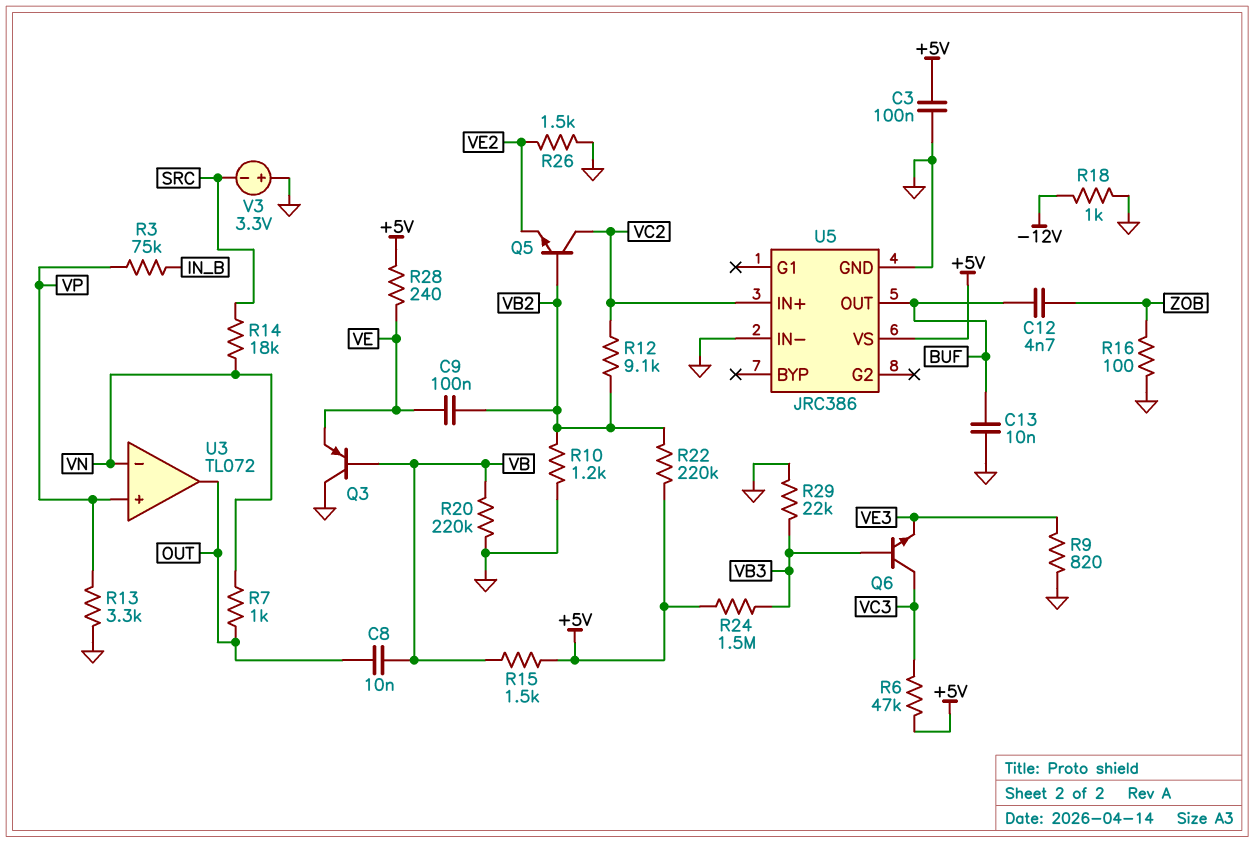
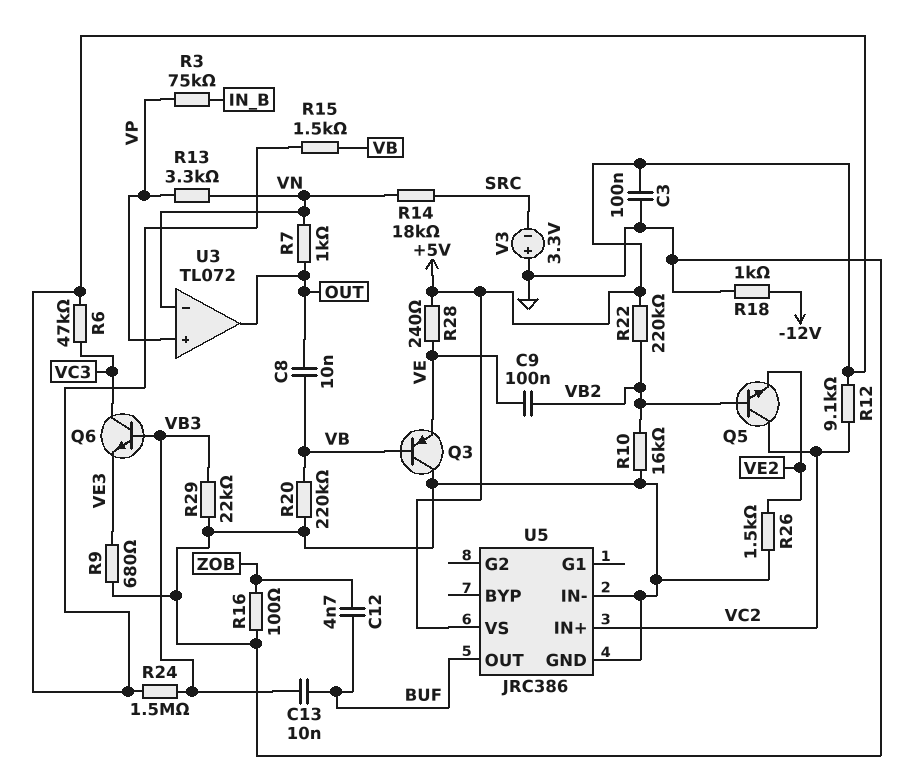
C13: 10nF (BUF, GND) -> 10nF (BUF, VB3)
R9: 820 (GND, VE3) -> 680 (GND, VE3)
R10: 1.2k (GND, VB2) -> 16k (GND, VB2)
R12: 9.1k (VB2, VC2) -> 9.1k (+5V, VC2)
R13: 3.3k (GND, VP) -> 3.3k (VN, VP)

